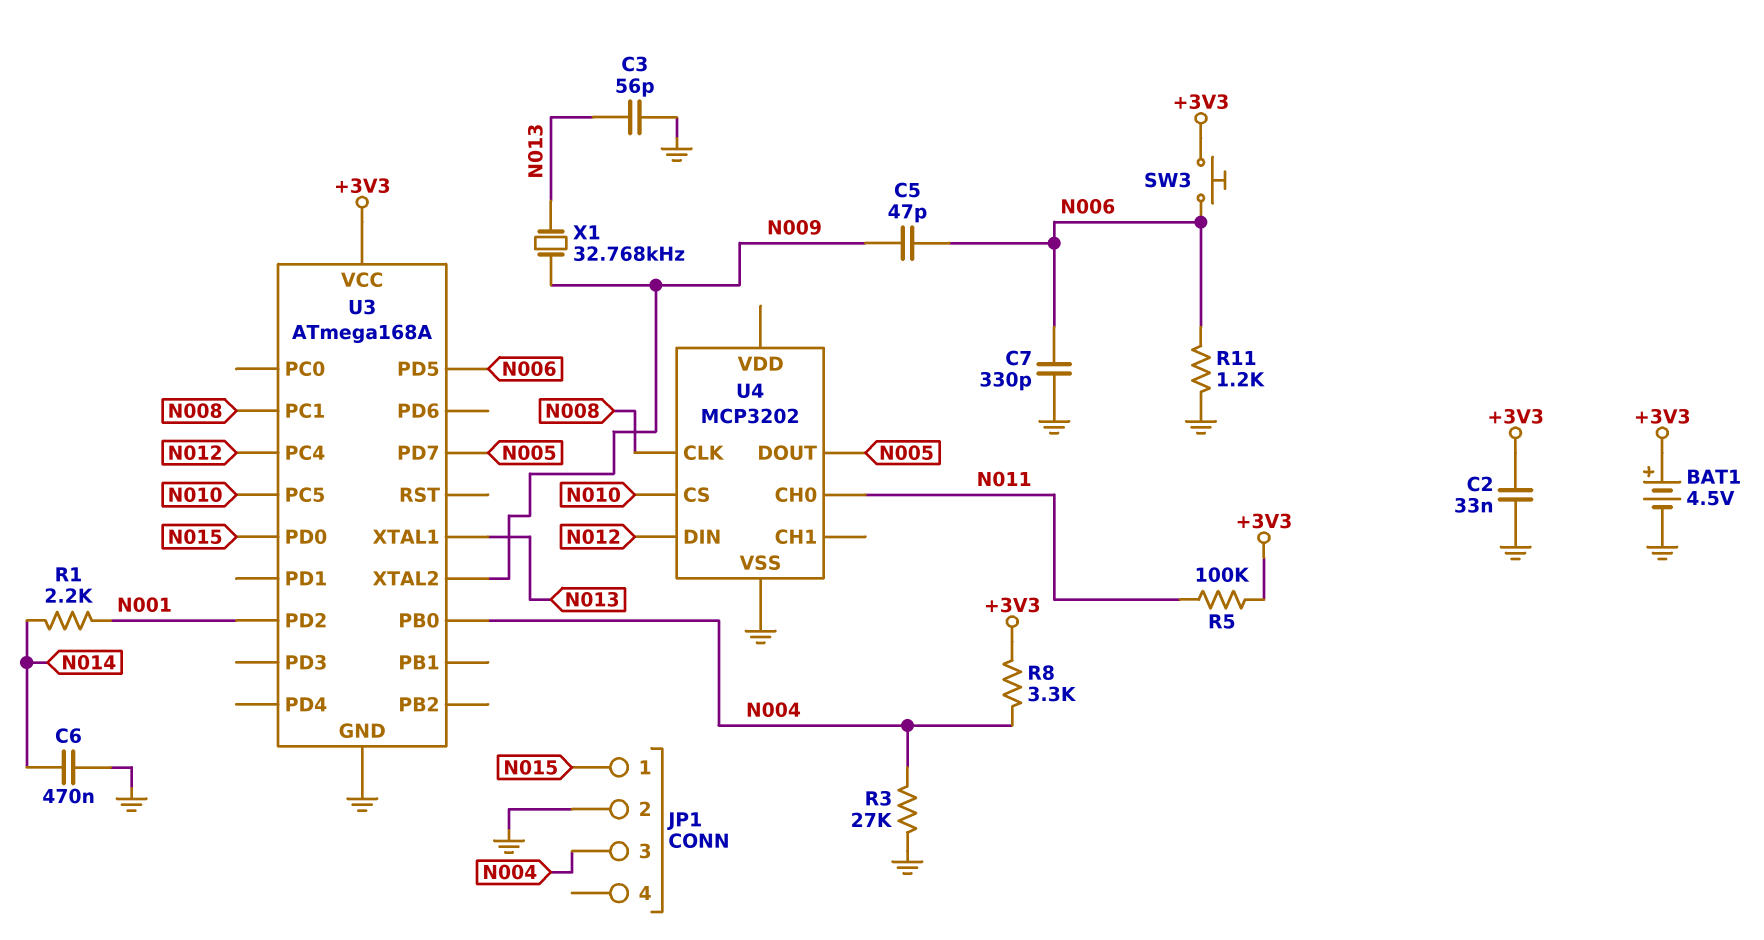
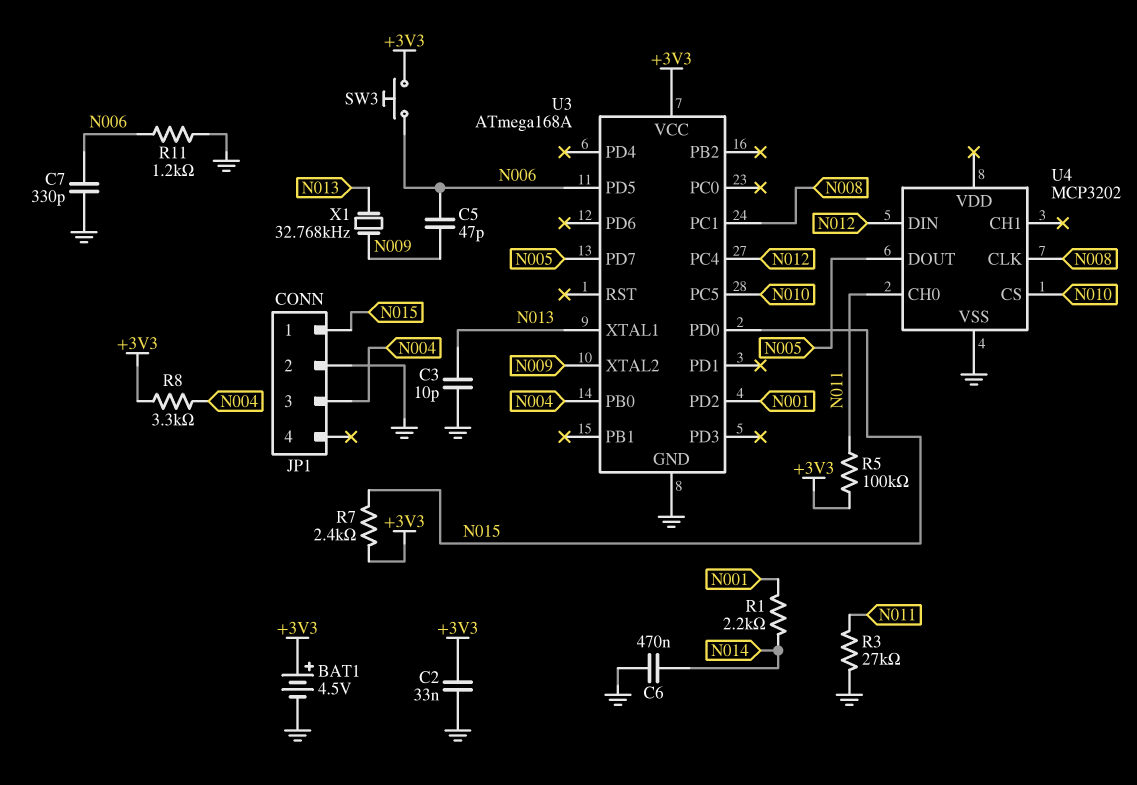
C3: 56pF (GND, N013) -> 10pF (GND, N013)
R3: 27k (GND, N004) -> 27k (GND, N011)
R7: none -> 2.4k (+3V3, N015)

